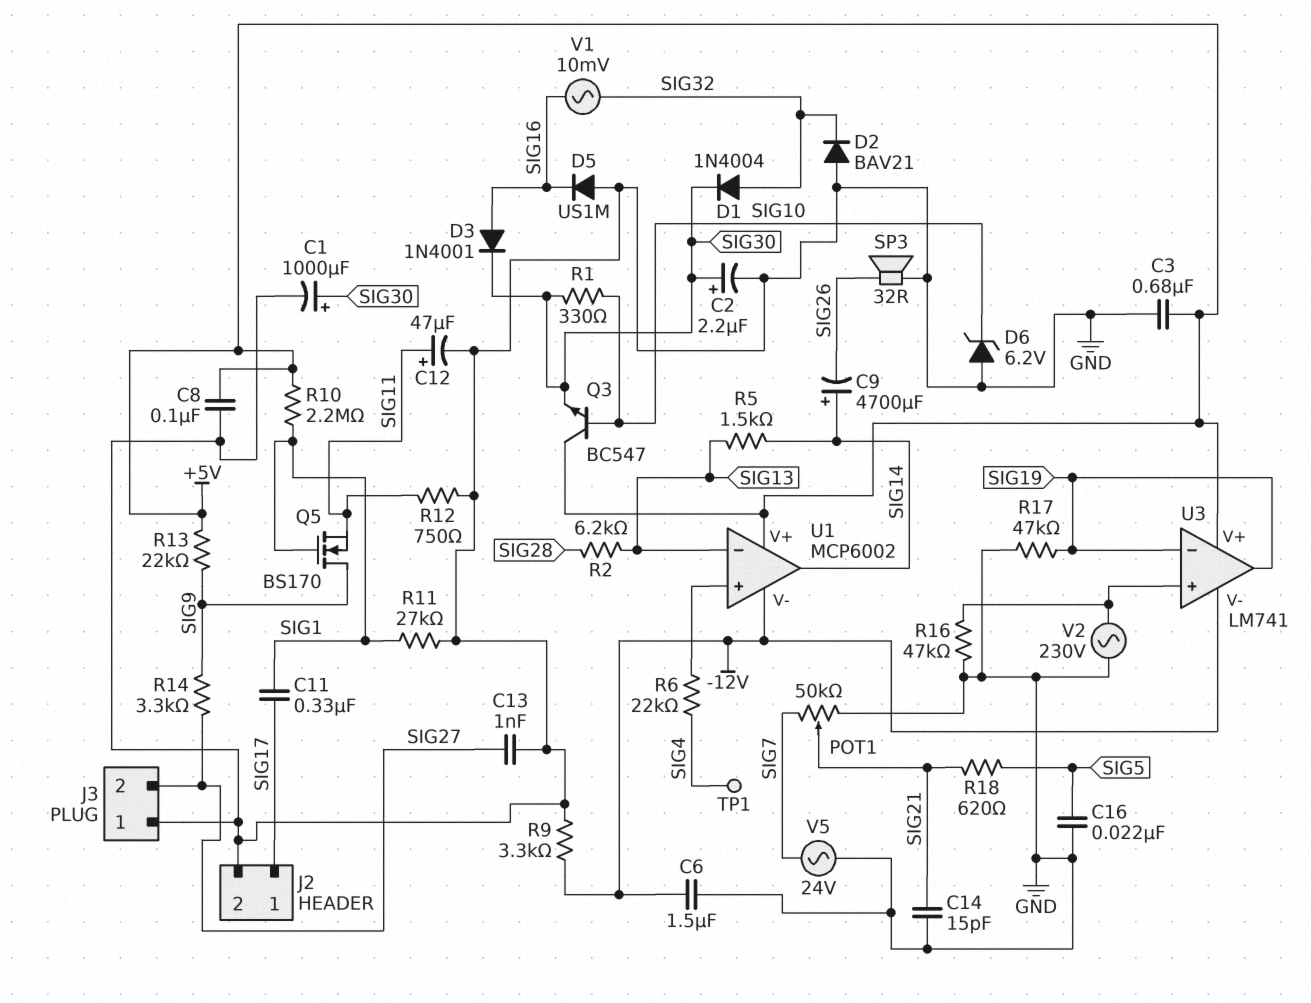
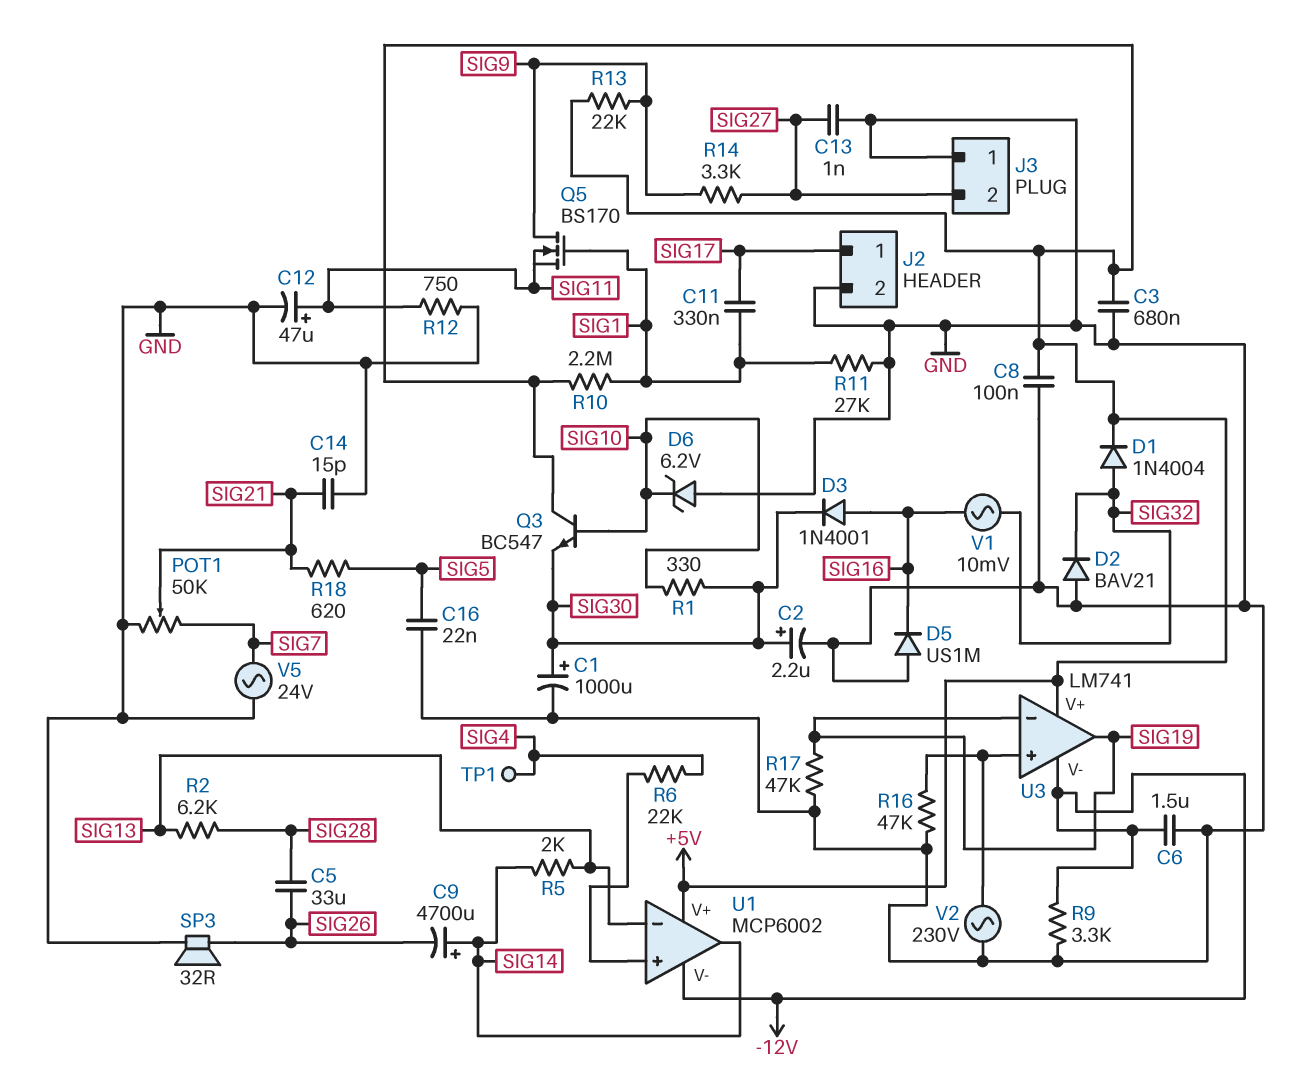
C5: none -> 33uF (SIG26, SIG28)
D1: diode 1N4004 (A SIG32, K SIG30) -> diode 1N4004 (A SIG32, K +5V)
R5: 1.5k (SIG13, SIG14) -> 2k (SIG13, SIG14)

